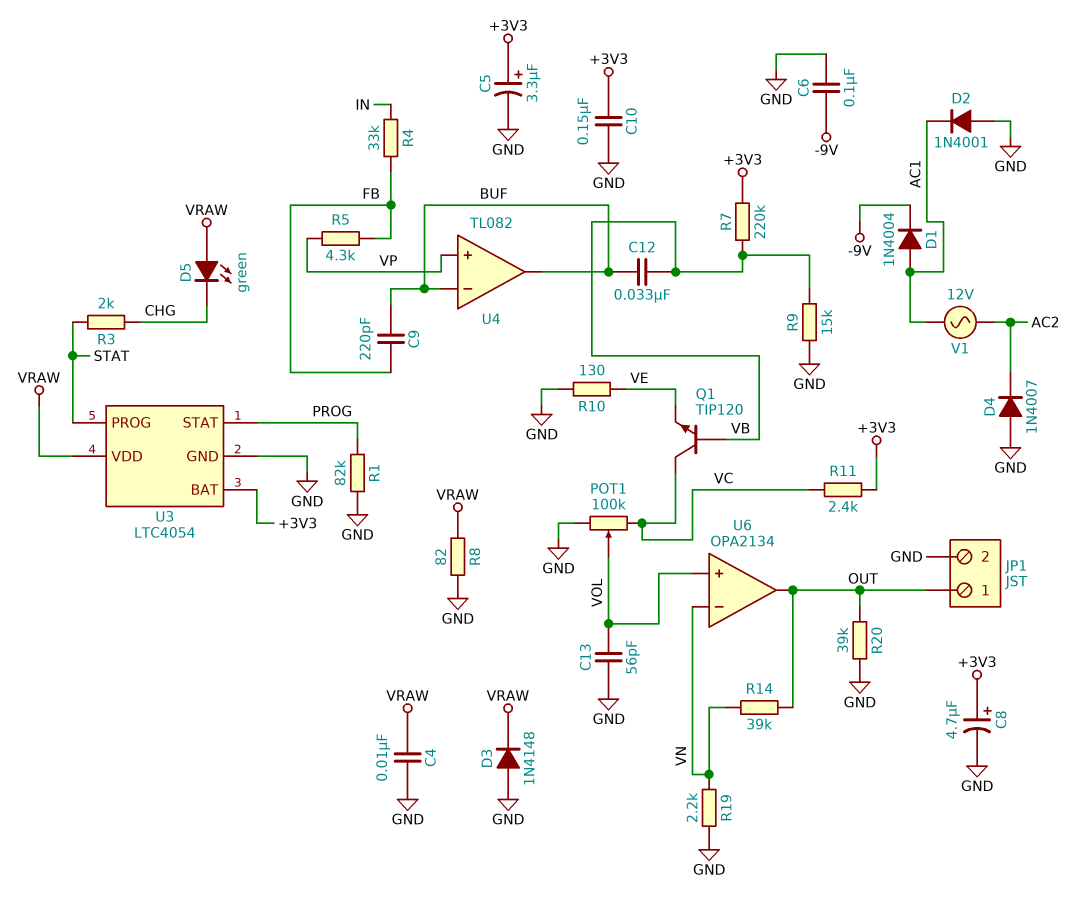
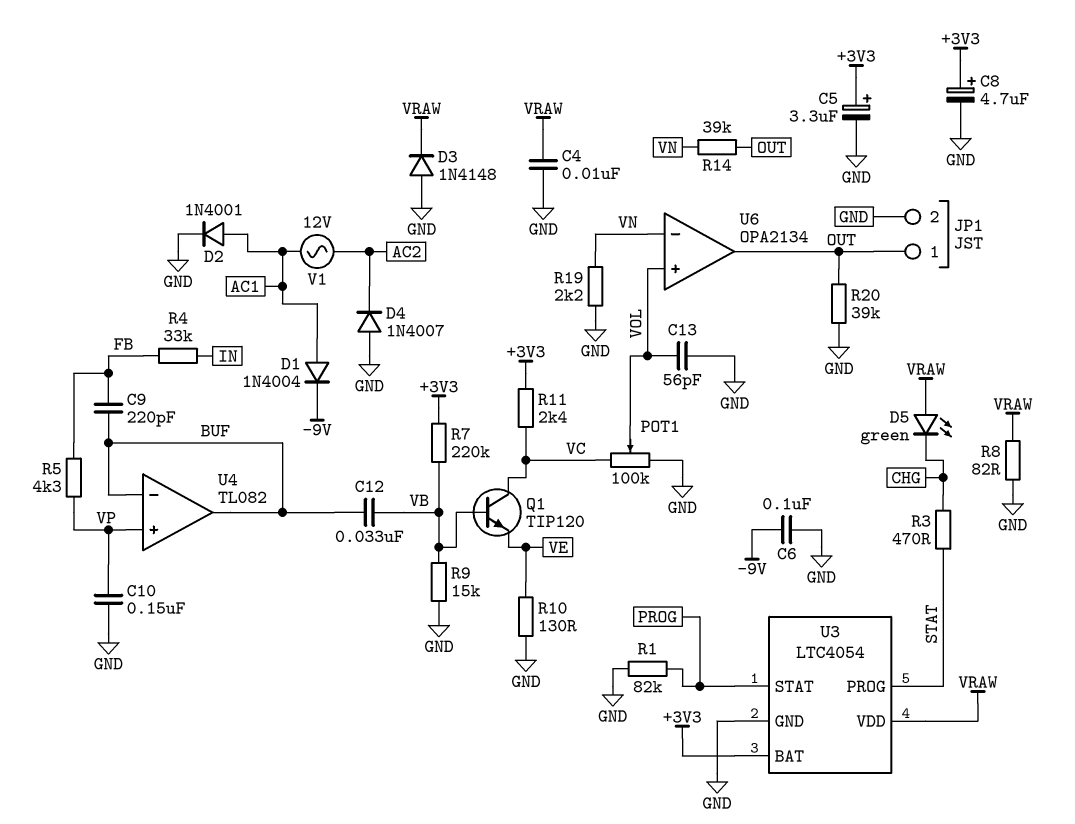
C10: 150nF (+3V3, GND) -> 150nF (GND, VP)
D2: diode 1N4001 (A GND, K AC1) -> diode 1N4001 (A AC1, K GND)
R3: 2k (CHG, STAT) -> 470 (CHG, STAT)

